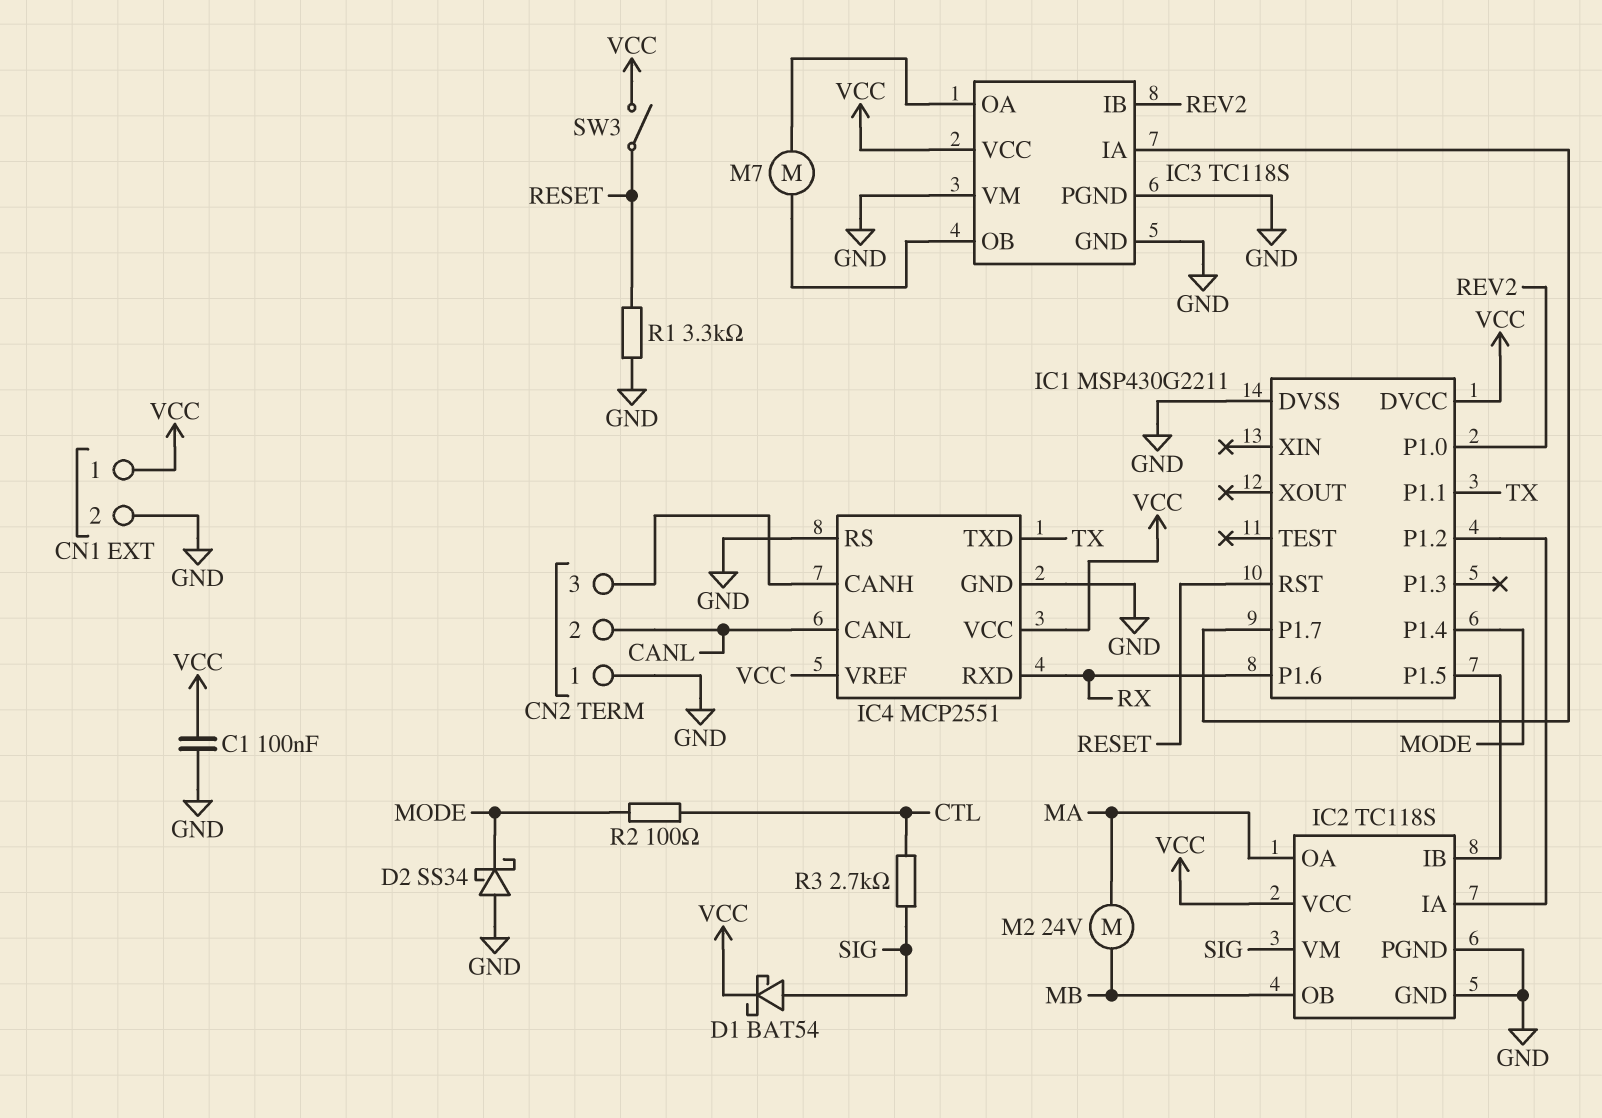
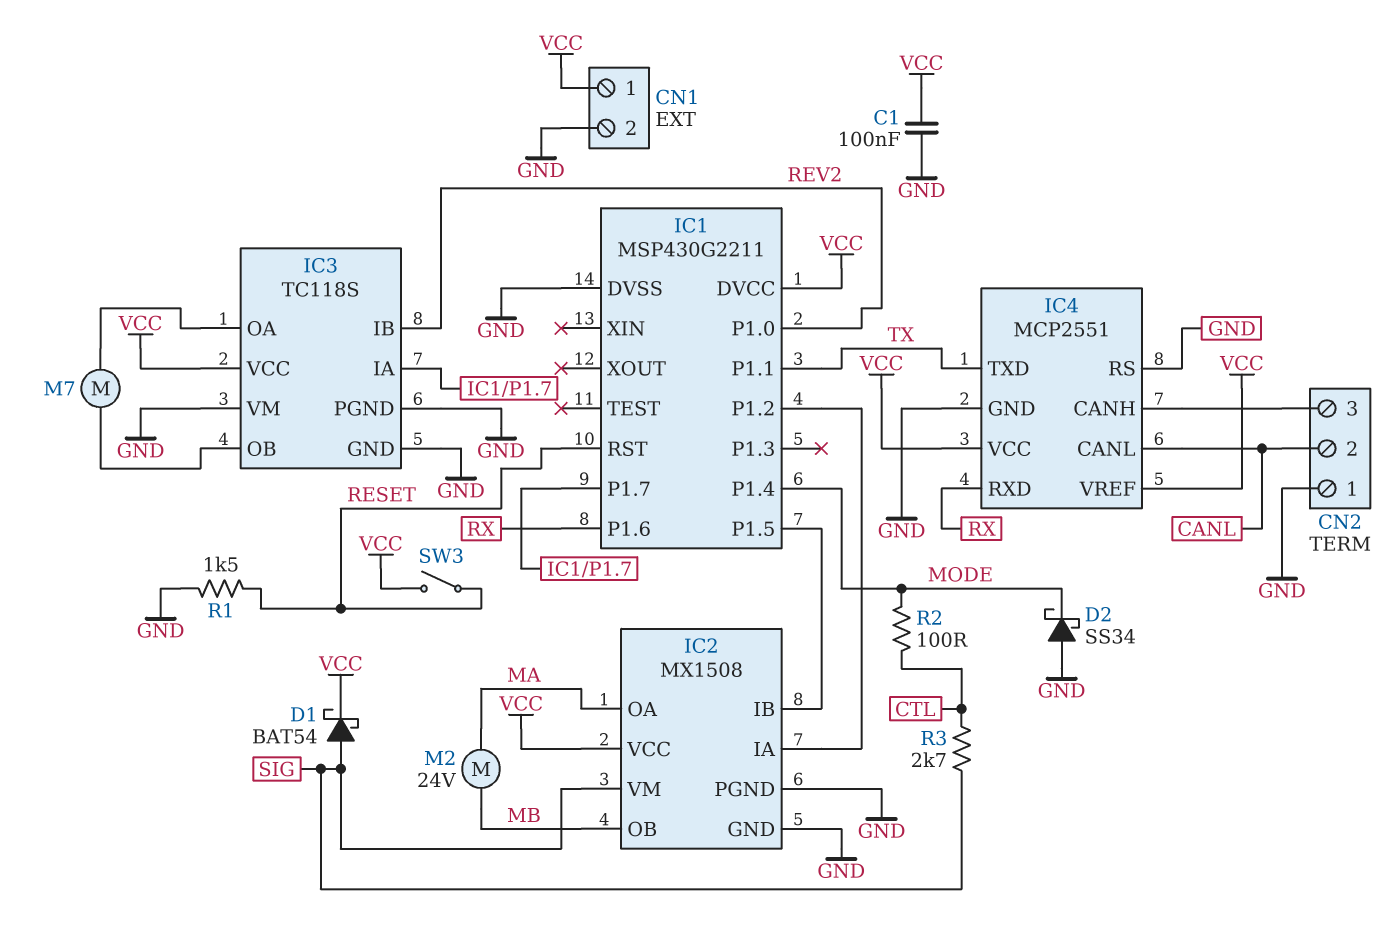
IC2: TC118S -> MX1508
R1: 3.3k (GND, RESET) -> 1.5k (GND, RESET)

